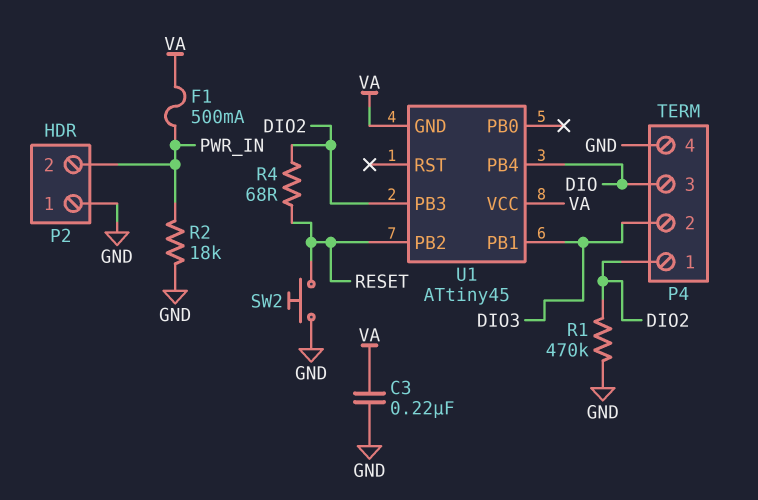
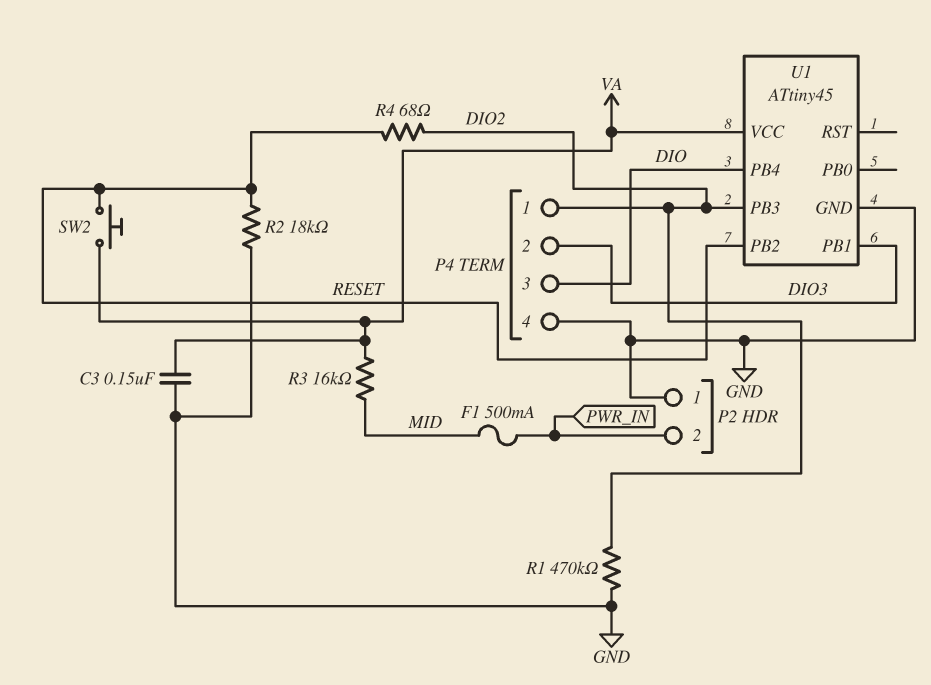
C3: 220nF (GND, VA) -> 150nF (GND, VA)
F1: 500mA (PWR_IN, VA) -> 500mA (MID, PWR_IN)
R2: 18k (GND, PWR_IN) -> 18k (GND, RESET)
R3: none -> 16k (MID, VA)
SW2: button (GND, RESET) -> button (RESET, VA)
U1 pin GND: VA -> GND

